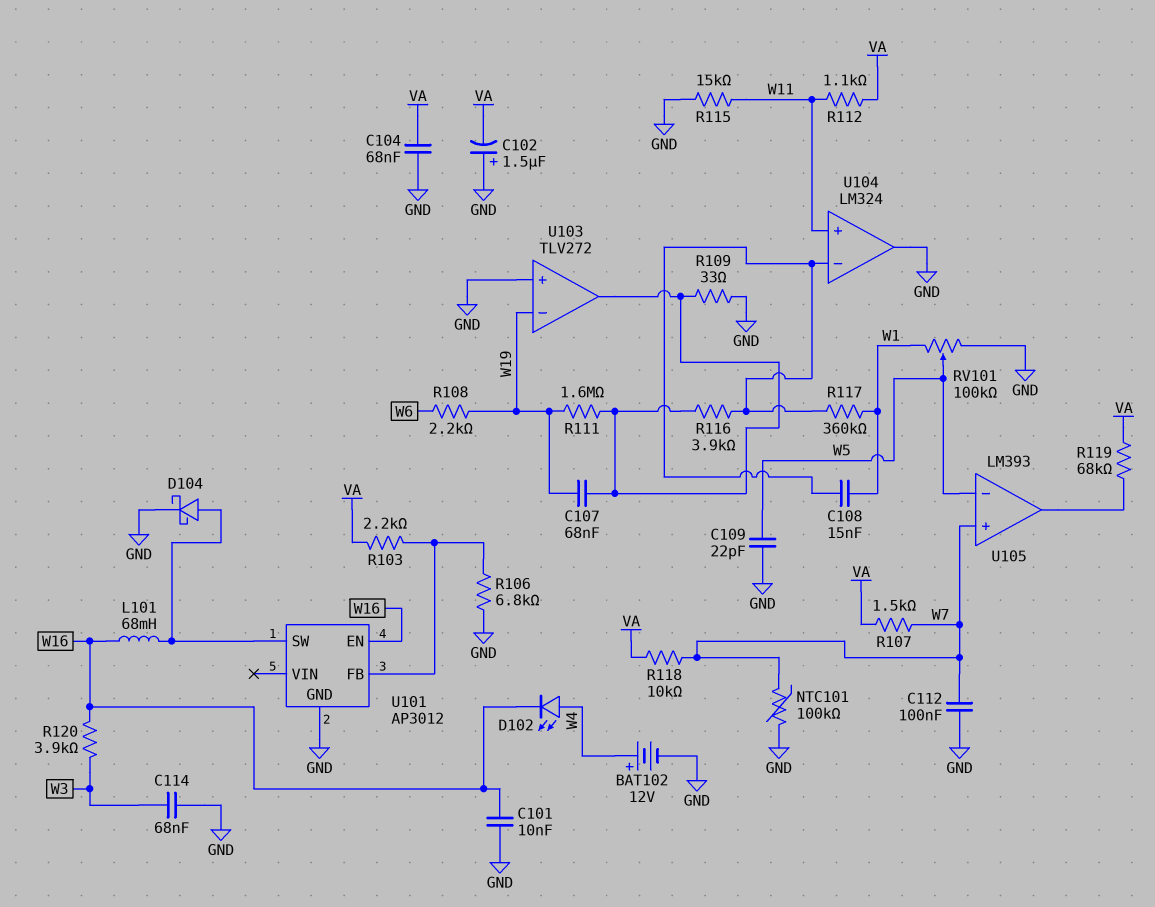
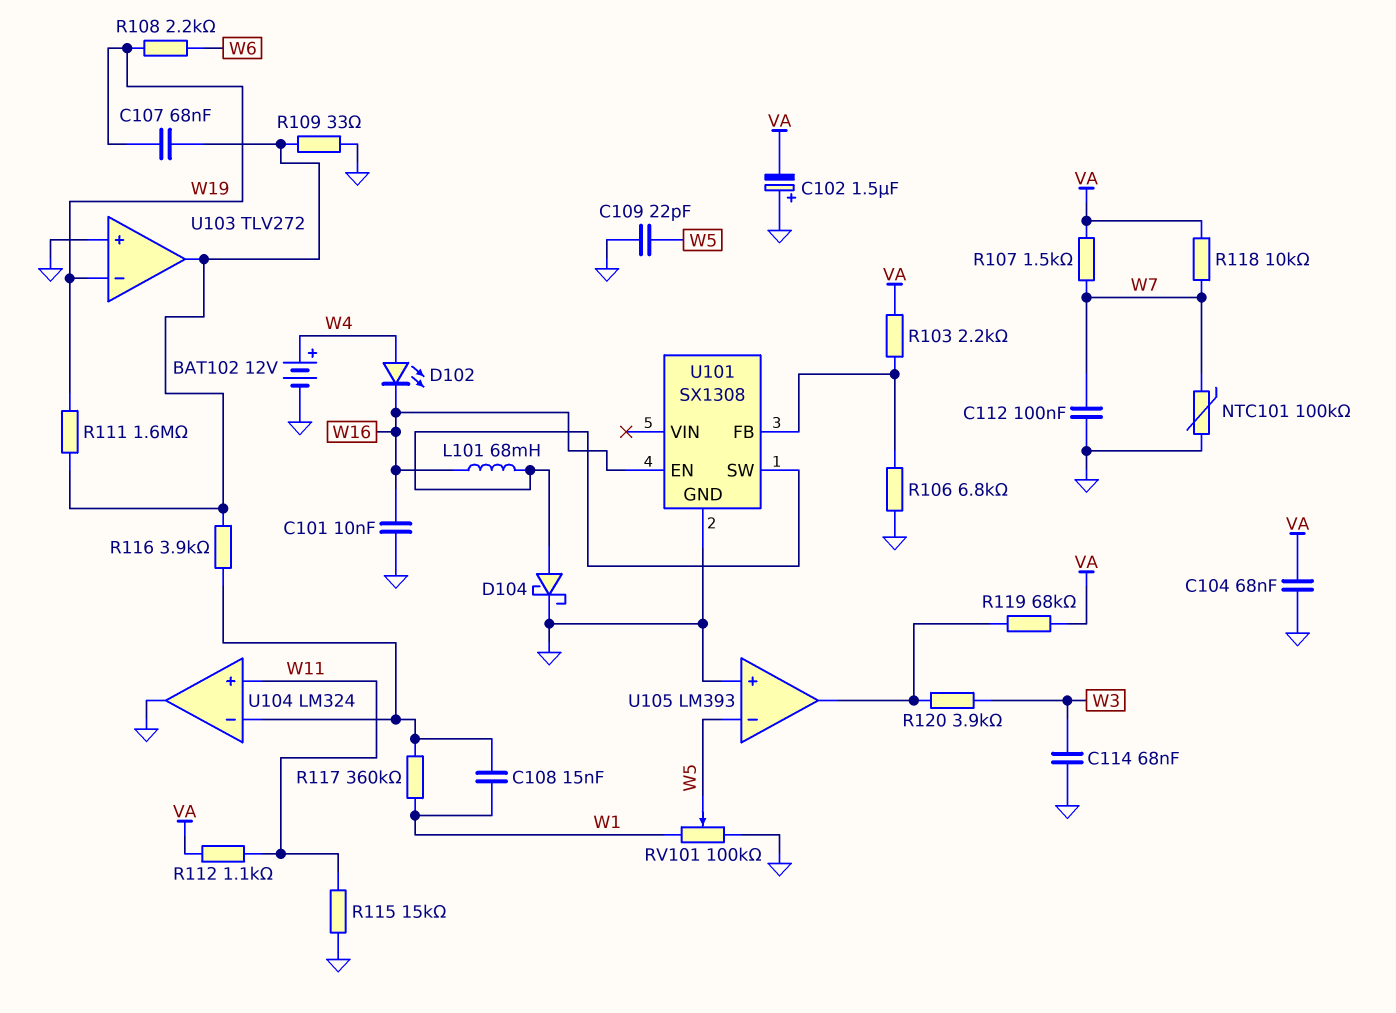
R120: 3.9k (W3, W16) -> 3.9k (U105/out, W3)
U101: AP3012 -> SX1308
U105 pin in+: W7 -> GND

